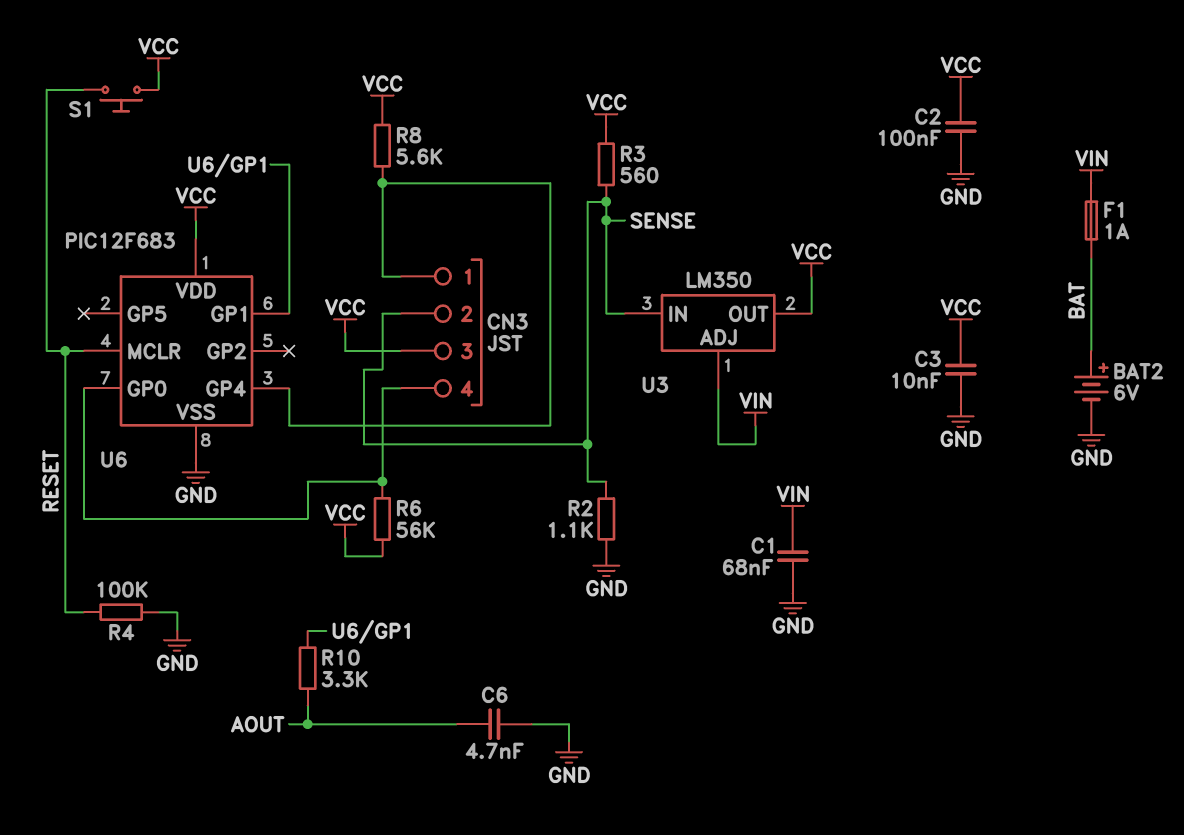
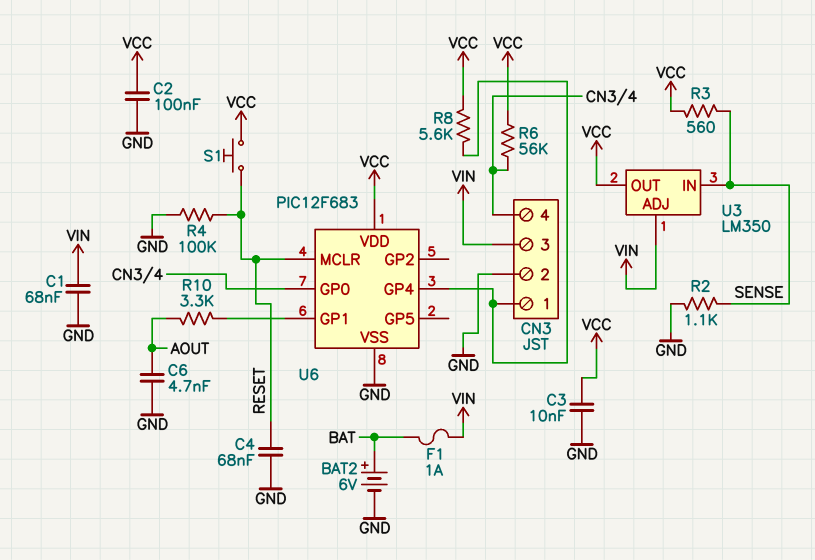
C4: none -> 68nF (GND, RESET)
CN3 pin 2: SENSE -> GND
CN3 pin 3: VCC -> VIN

